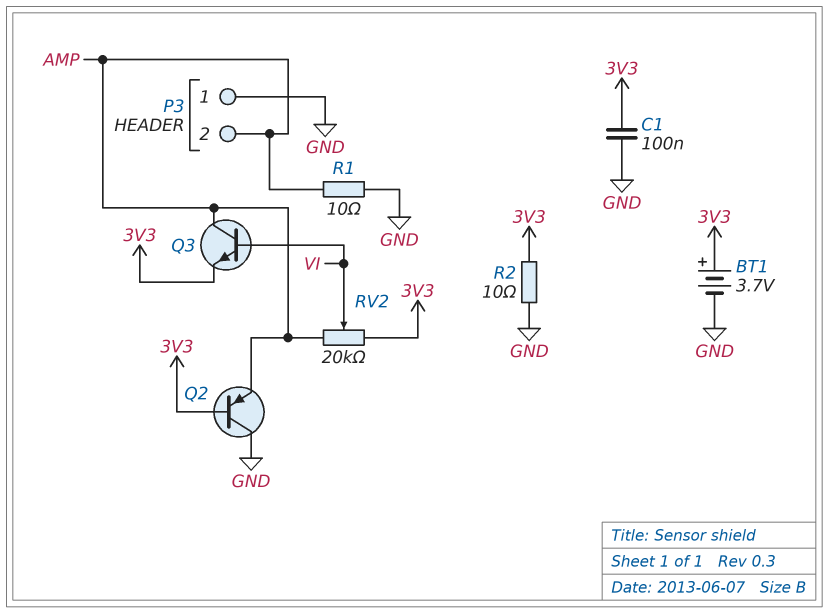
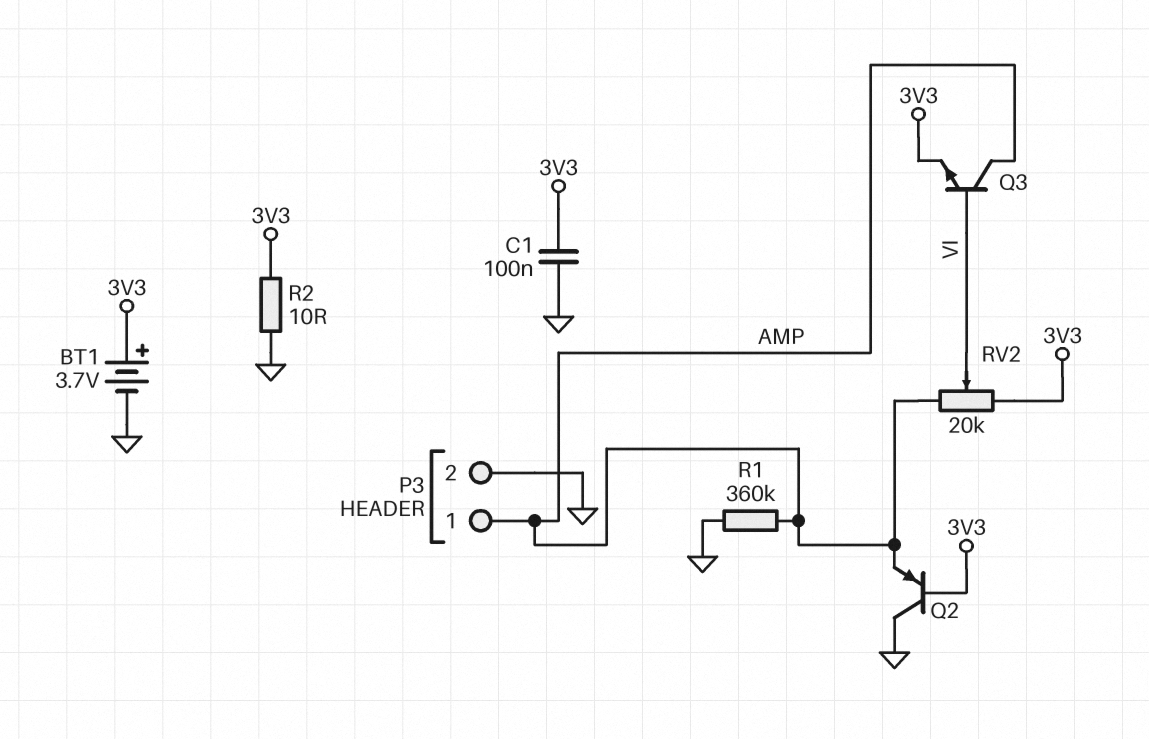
P3 pin 1: GND -> AMP
P3 pin 2: AMP -> GND
R1: 10 (AMP, GND) -> 360k (AMP, GND)

